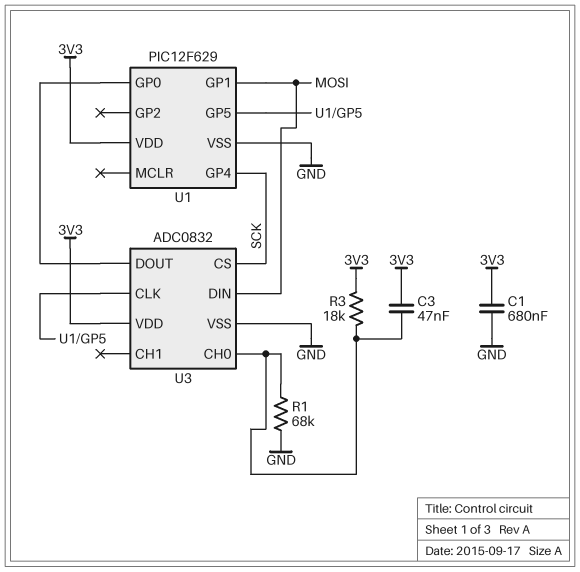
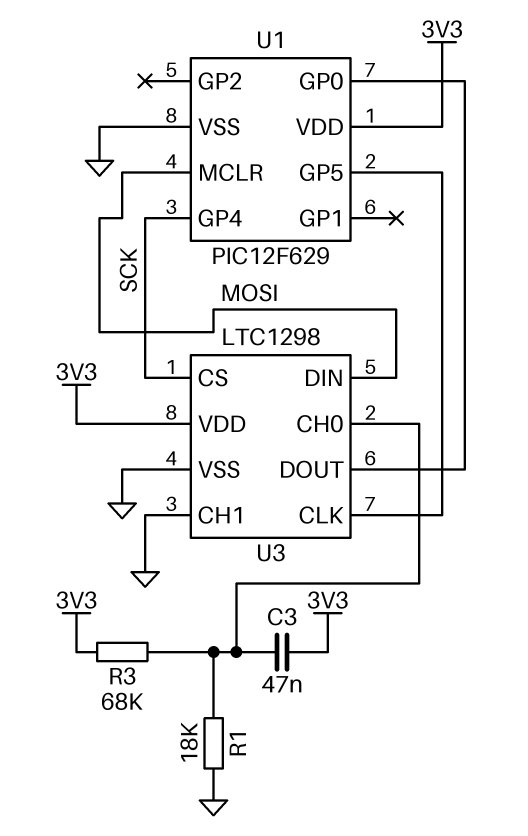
C1: 680nF (3V3, GND) -> none
R1: 68k (GND, U3/CH0) -> 18k (GND, U3/CH0)
R3: 18k (3V3, U3/CH0) -> 68k (3V3, U3/CH0)
U1 pin GP1: MOSI -> none
U1 pin MCLR: none -> MOSI
U3: ADC0832 -> LTC1298
U3 pin CH1: none -> GND

